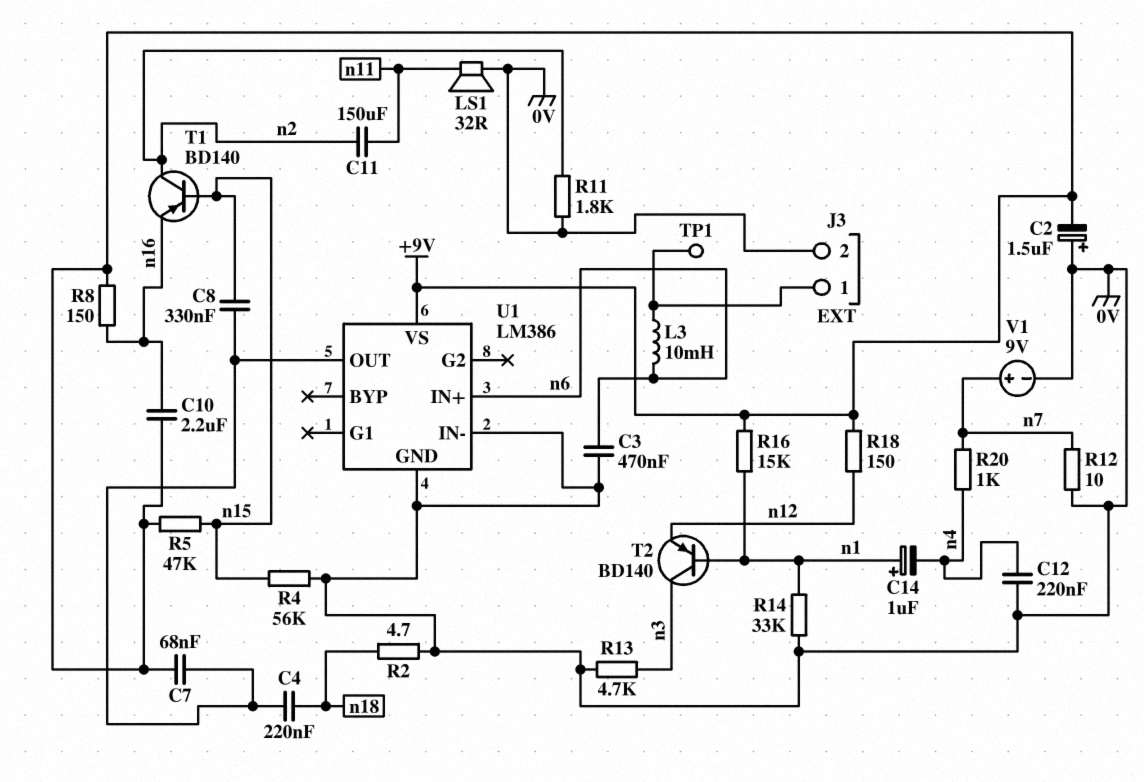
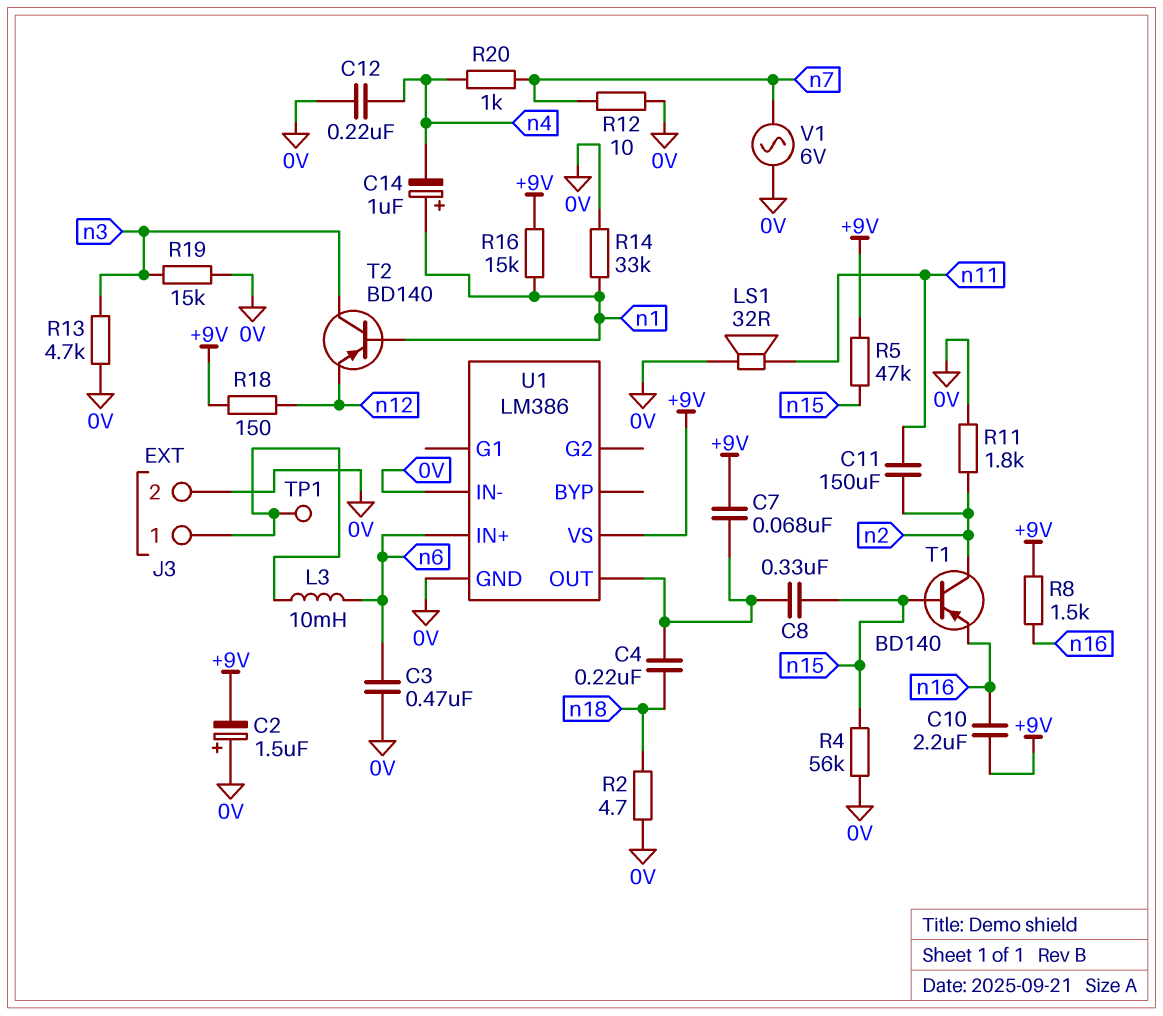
R8: 150 (+9V, n16) -> 1.5k (+9V, n16)
R19: none -> 15k (0V, n3)
V1: 9V (plus n7, minus 0V) -> AC 6V (0V, n7)

